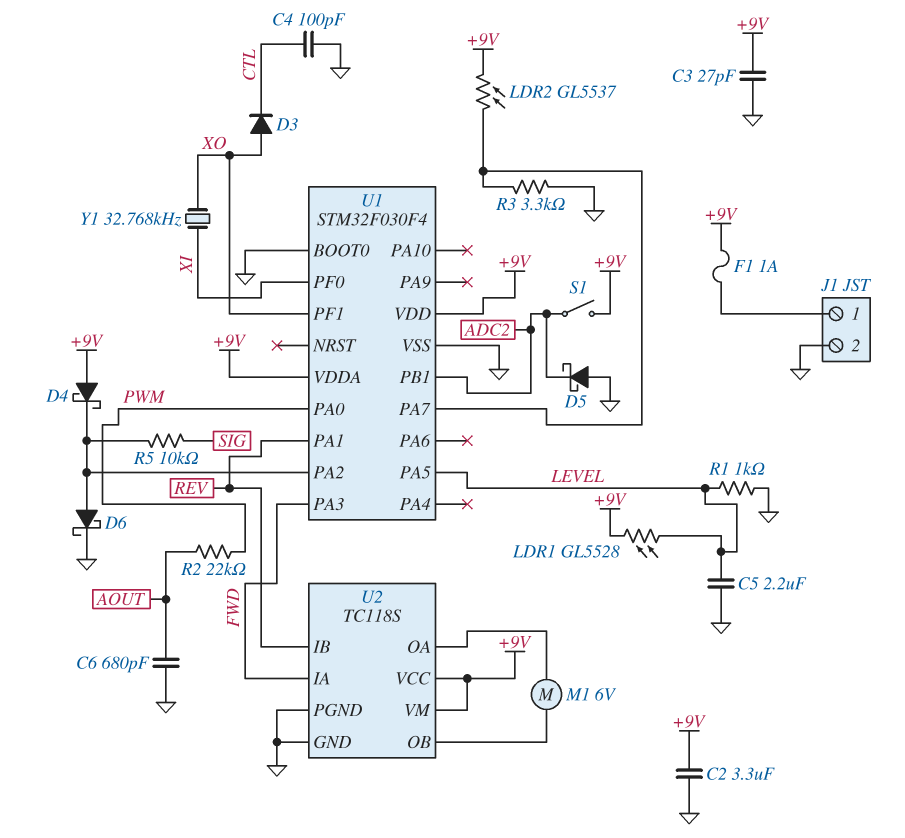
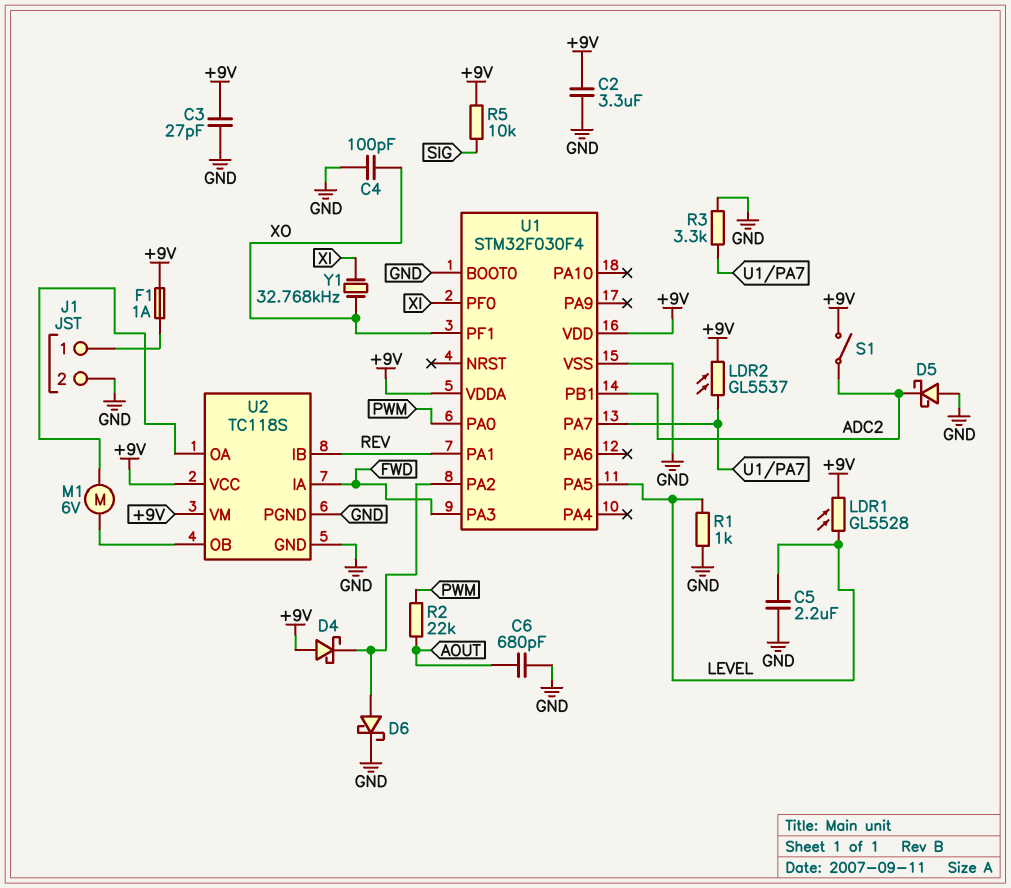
C4: 100pF (CTL, GND) -> 100pF (GND, XO)
D3: diode (A XO, K CTL) -> none
R5: 10k (SIG, U1/PA2) -> 10k (+9V, SIG)

